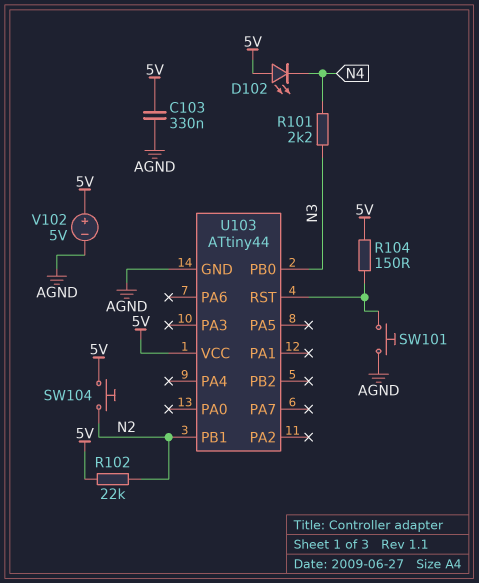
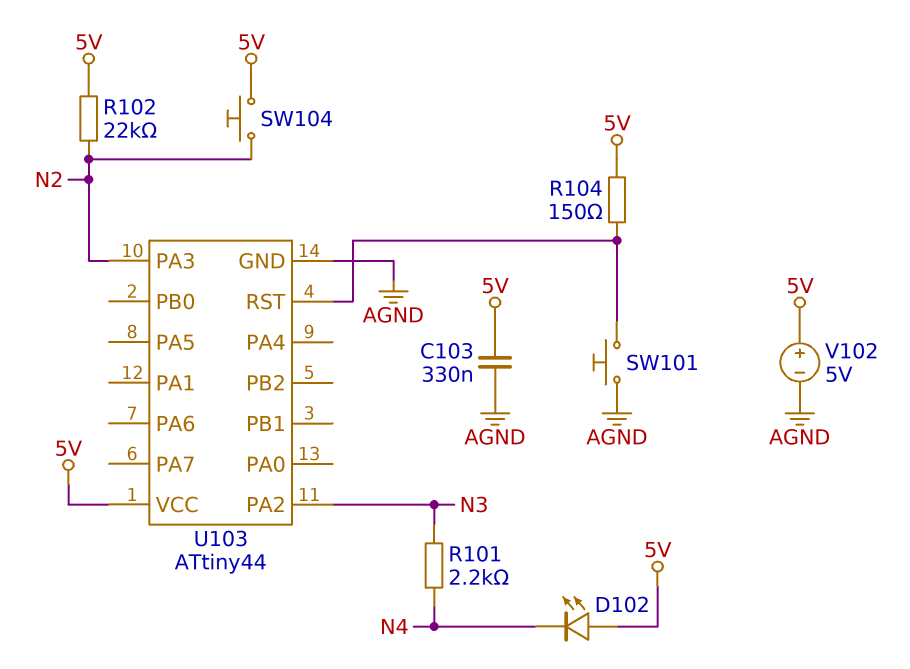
U103 pin PA2: none -> N3
U103 pin PA3: none -> N2
U103 pin PB0: N3 -> none
U103 pin PB1: N2 -> none

